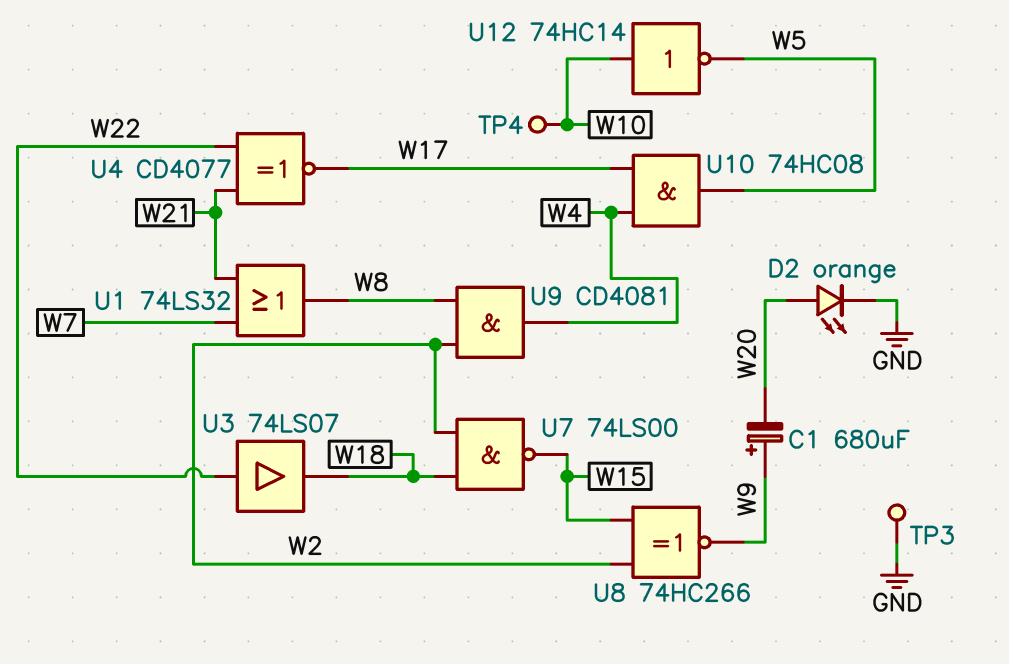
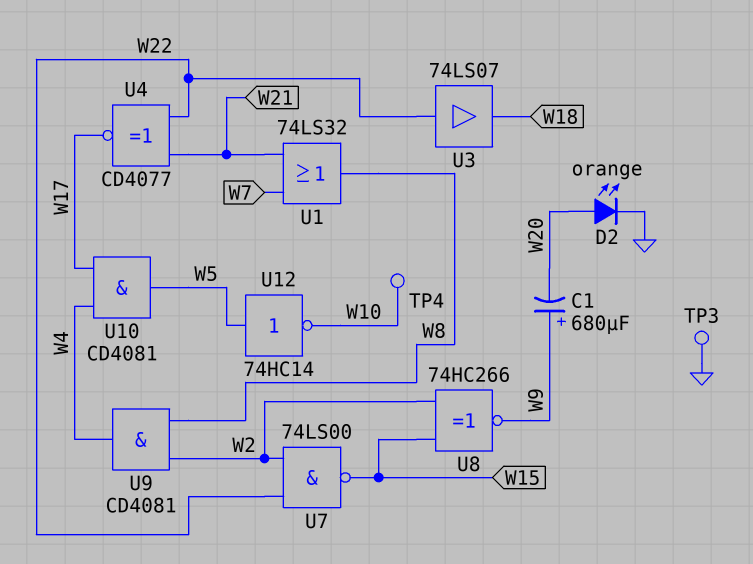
U7: NAND 74LS00 (in W2, in W18, out W15) -> NAND 74LS00 (in W2, in W22, out W15)
U10: AND 74HC08 (in W4, in W17, out W5) -> AND CD4081 (in W4, in W17, out W5)
U12: NOT 74HC14 (in W10, out W5) -> NOT 74HC14 (in W5, out W10)

